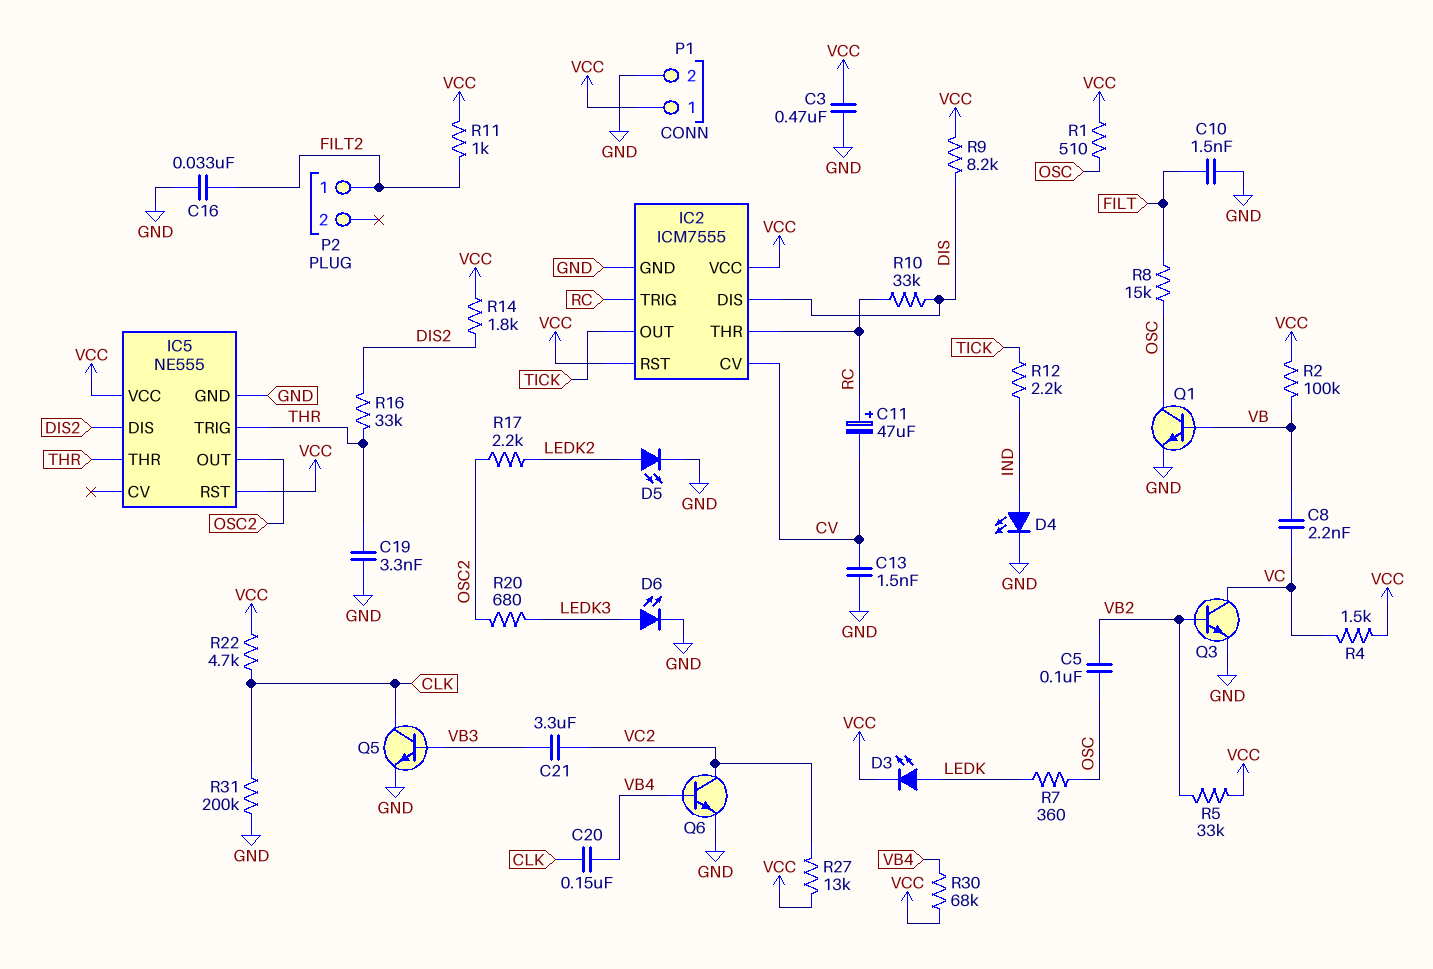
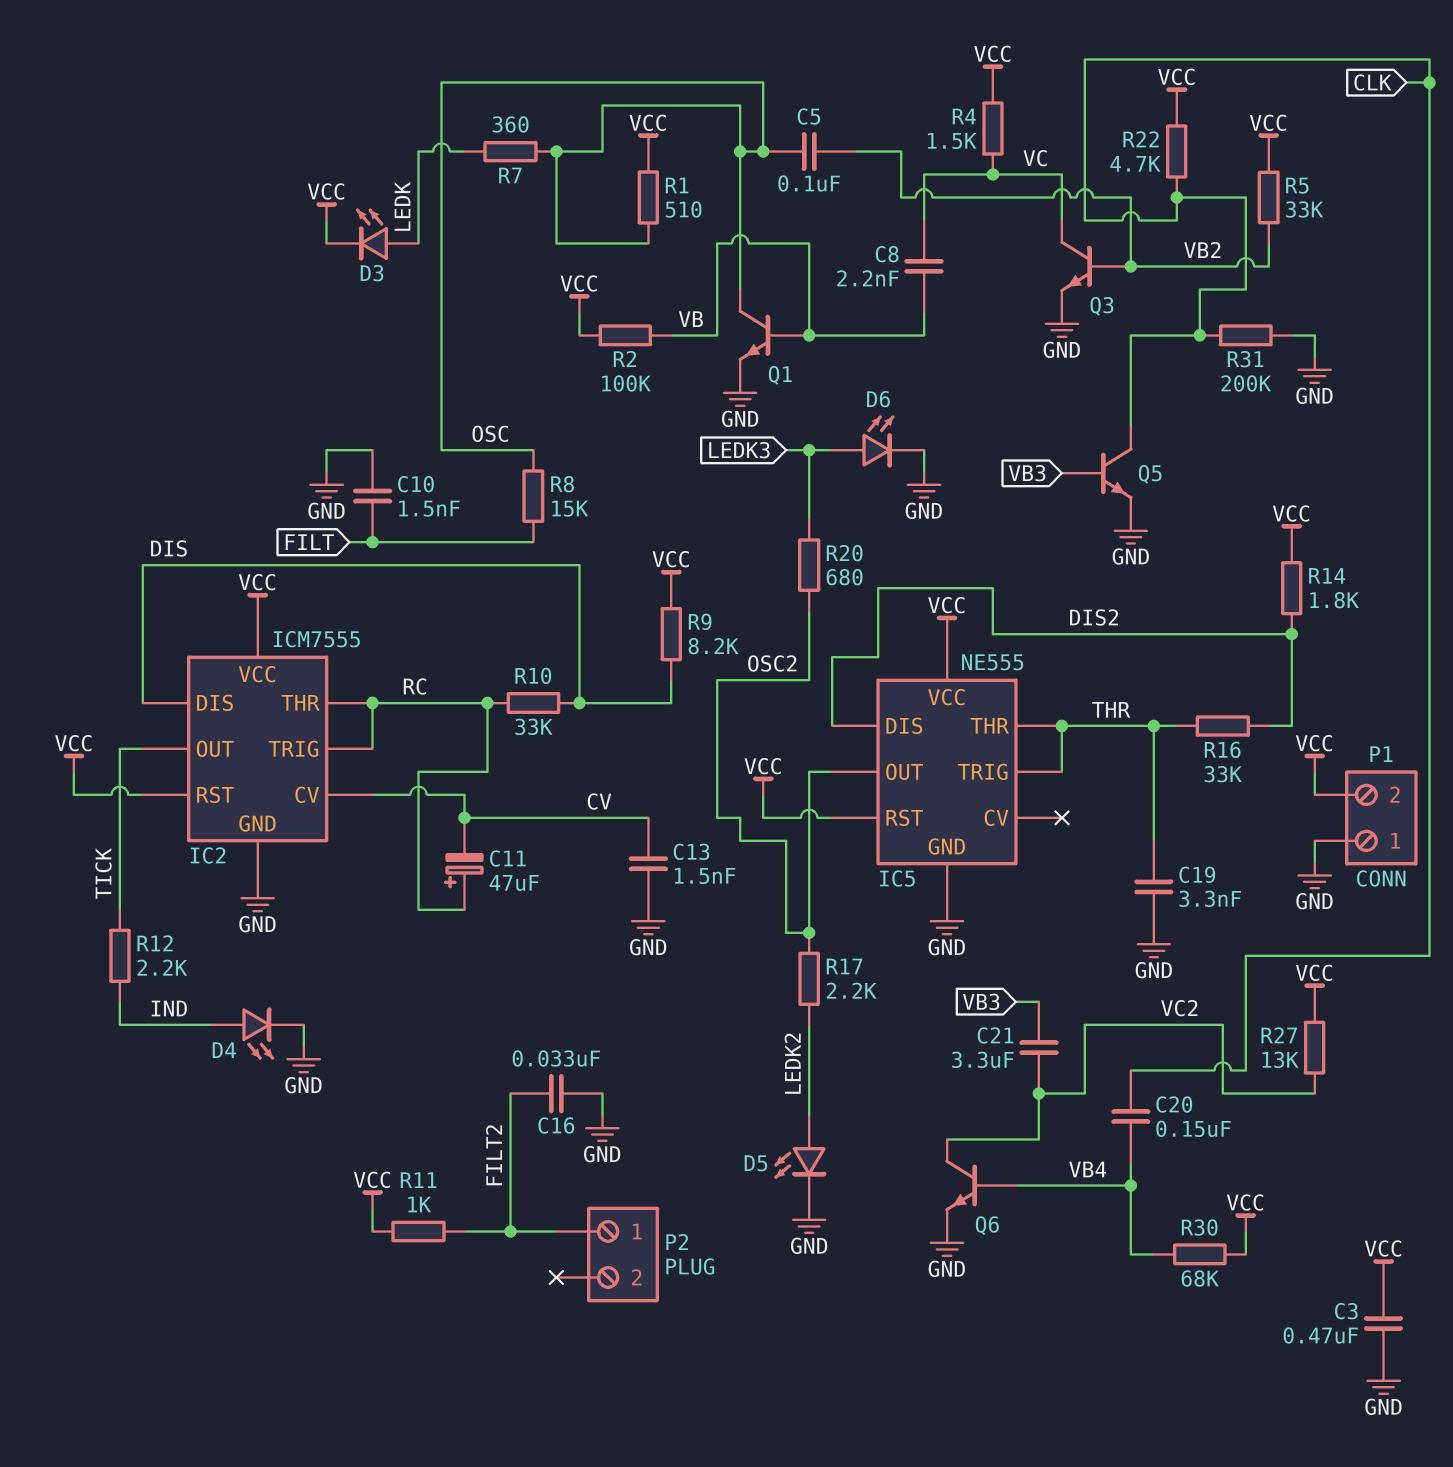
P1 pin 1: VCC -> GND
P1 pin 2: GND -> VCC

